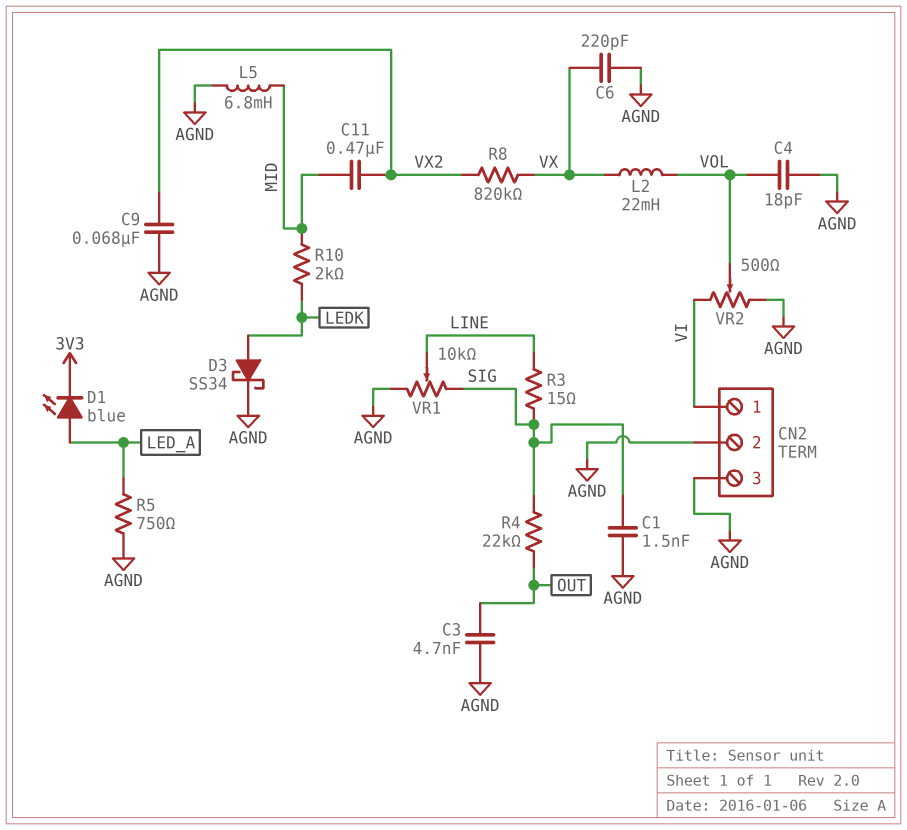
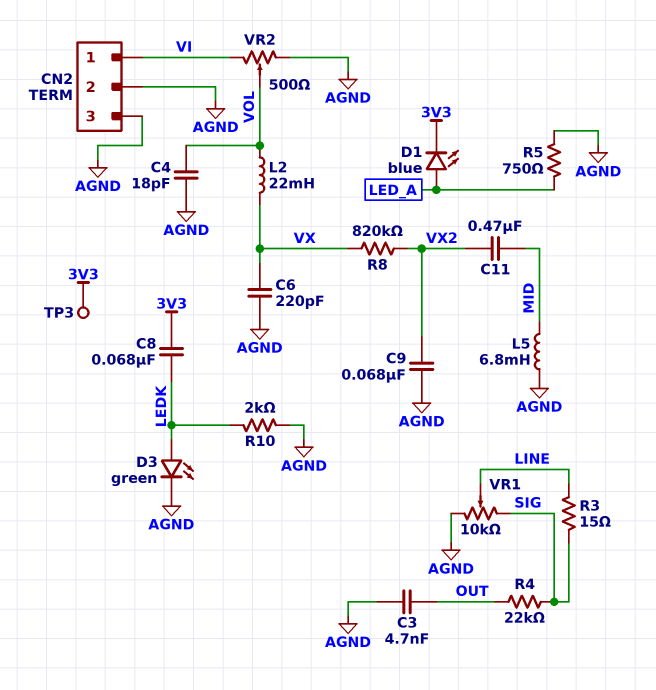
C1: 1.5nF (AGND, SIG) -> none
C8: none -> 68nF (3V3, LEDK)
D3: schottky SS34 (A LEDK, K AGND) -> LED green (A LEDK, K AGND)
R10: 2k (LEDK, MID) -> 2k (AGND, LEDK)
TP3: none -> test point (3V3)

